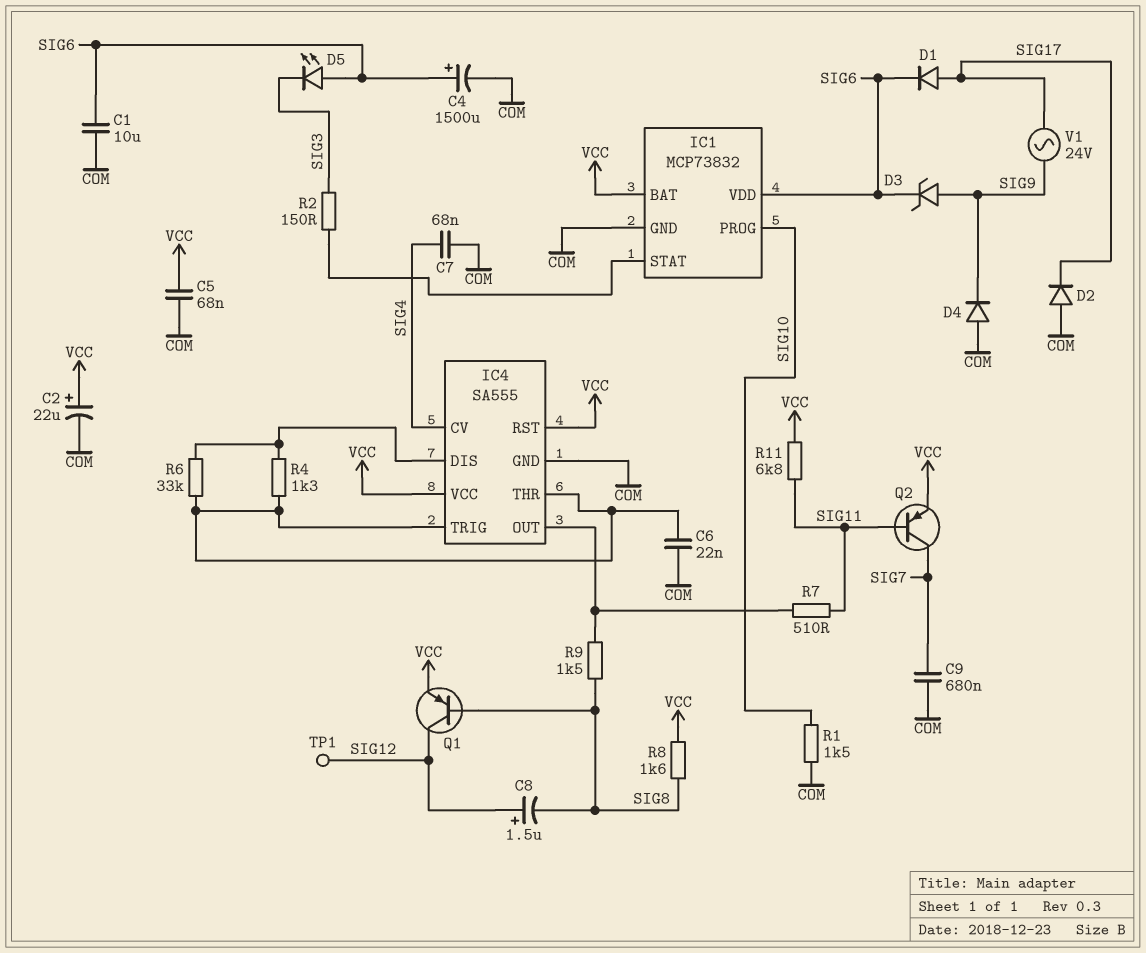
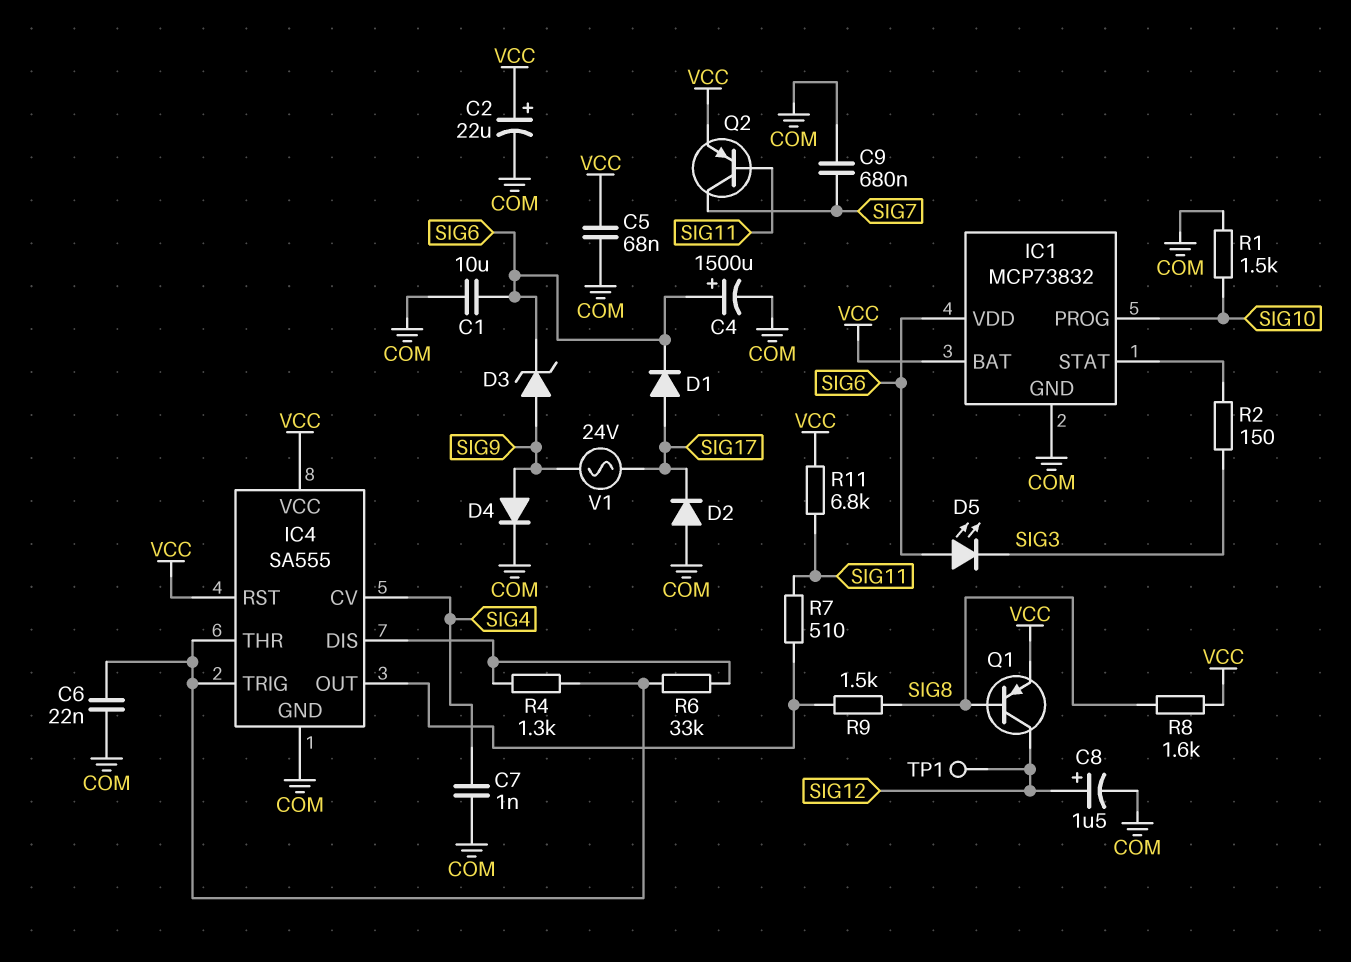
C7: 68nF (COM, SIG4) -> 1nF (COM, SIG4)
C8: 1.5uF (plus SIG12, minus SIG8) -> 1.5uF (plus SIG12, minus COM)
D4: diode (A COM, K SIG9) -> diode (A SIG9, K COM)

